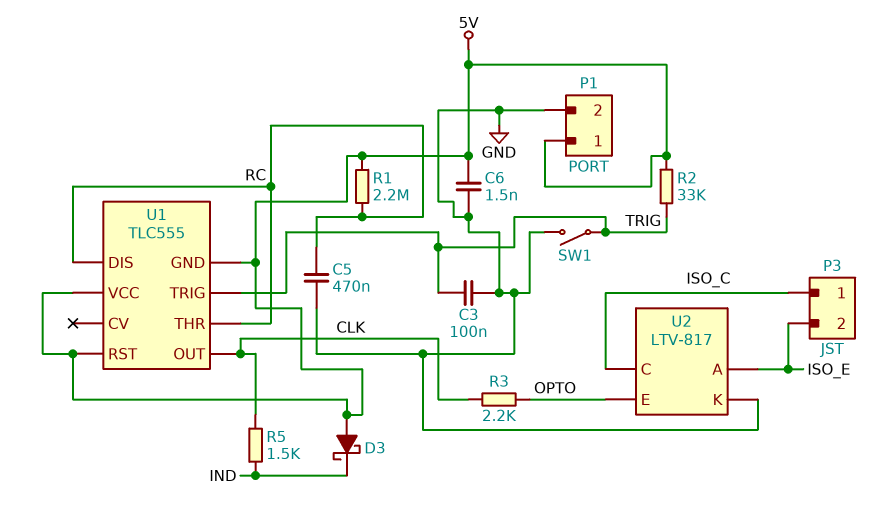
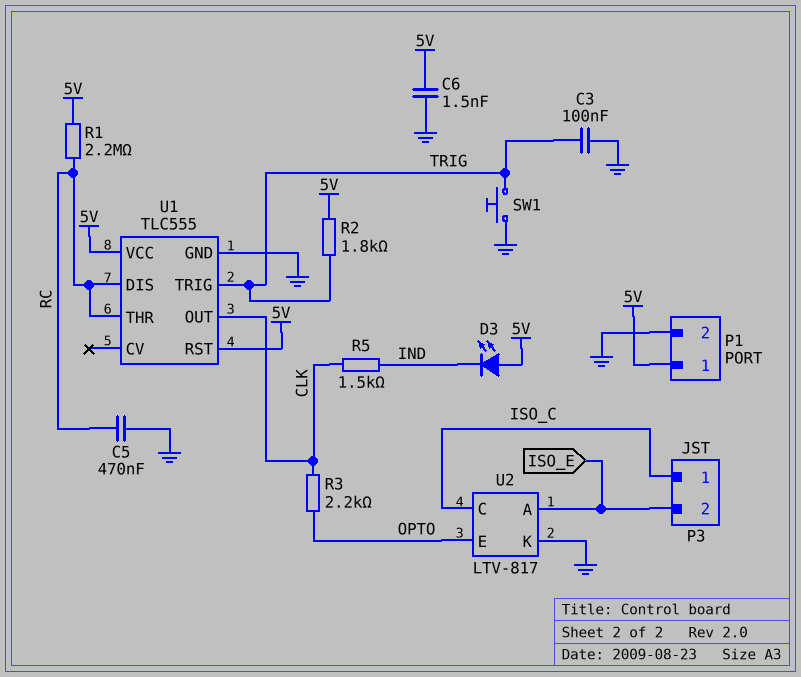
D3: schottky (A 5V, K IND) -> LED (A 5V, K IND)
R2: 33k (5V, TRIG) -> 1.8k (5V, TRIG)
SW1: switch (GND, TRIG) -> button (GND, TRIG)
U1 pin GND: 5V -> GND

